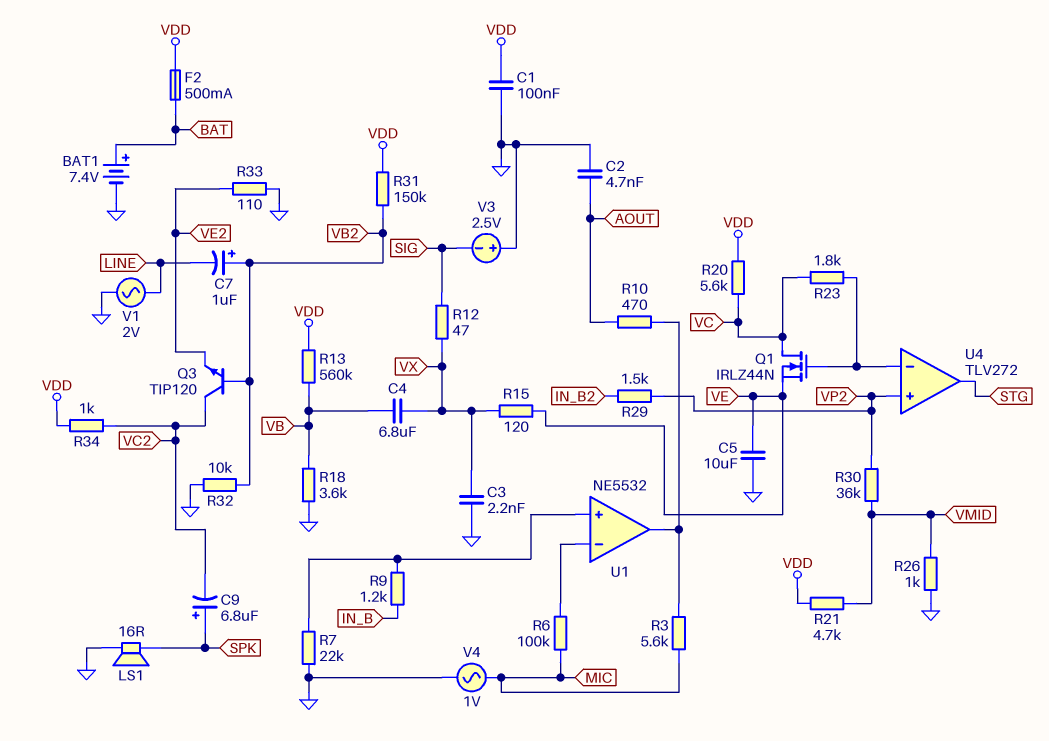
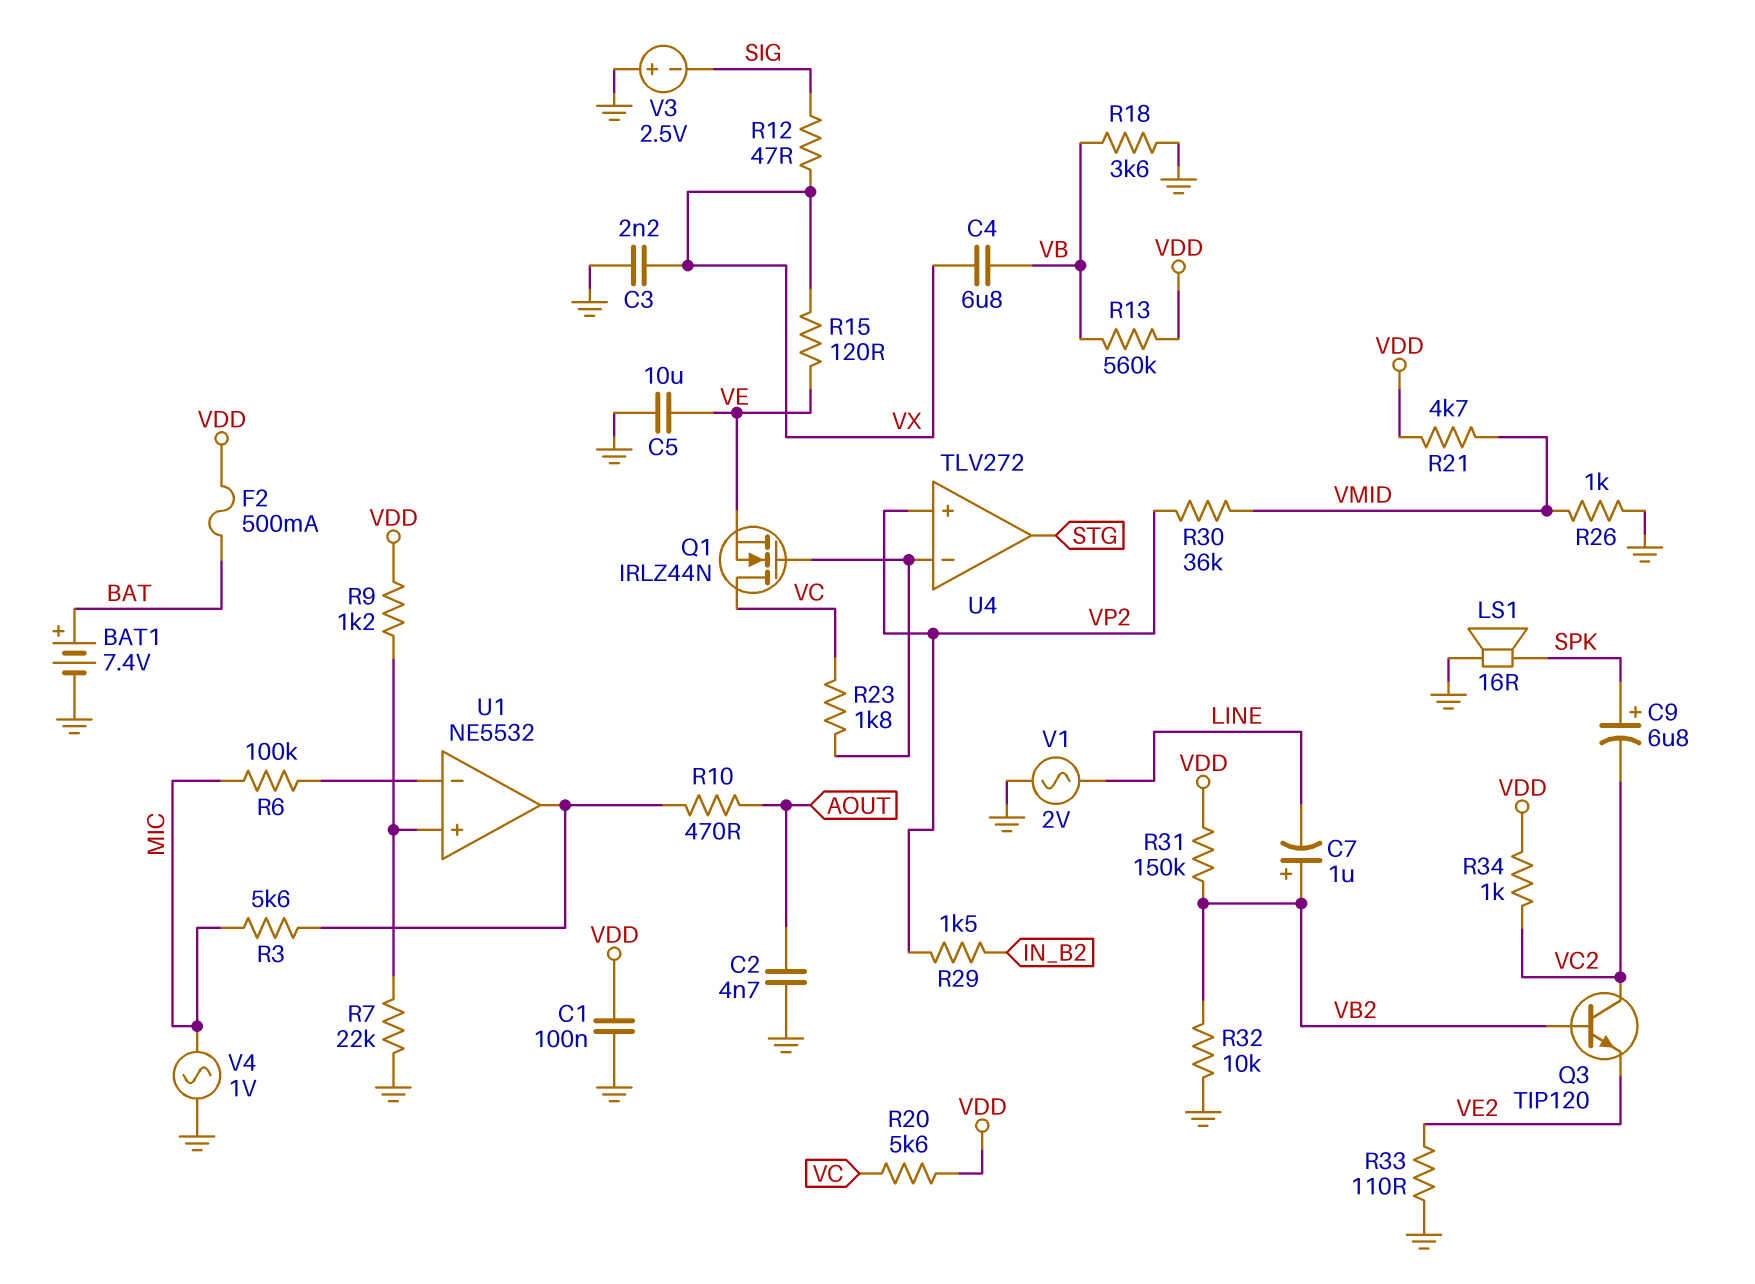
R9: 1.2k (IN_B, U1/in+) -> 1.2k (U1/in+, VDD)

